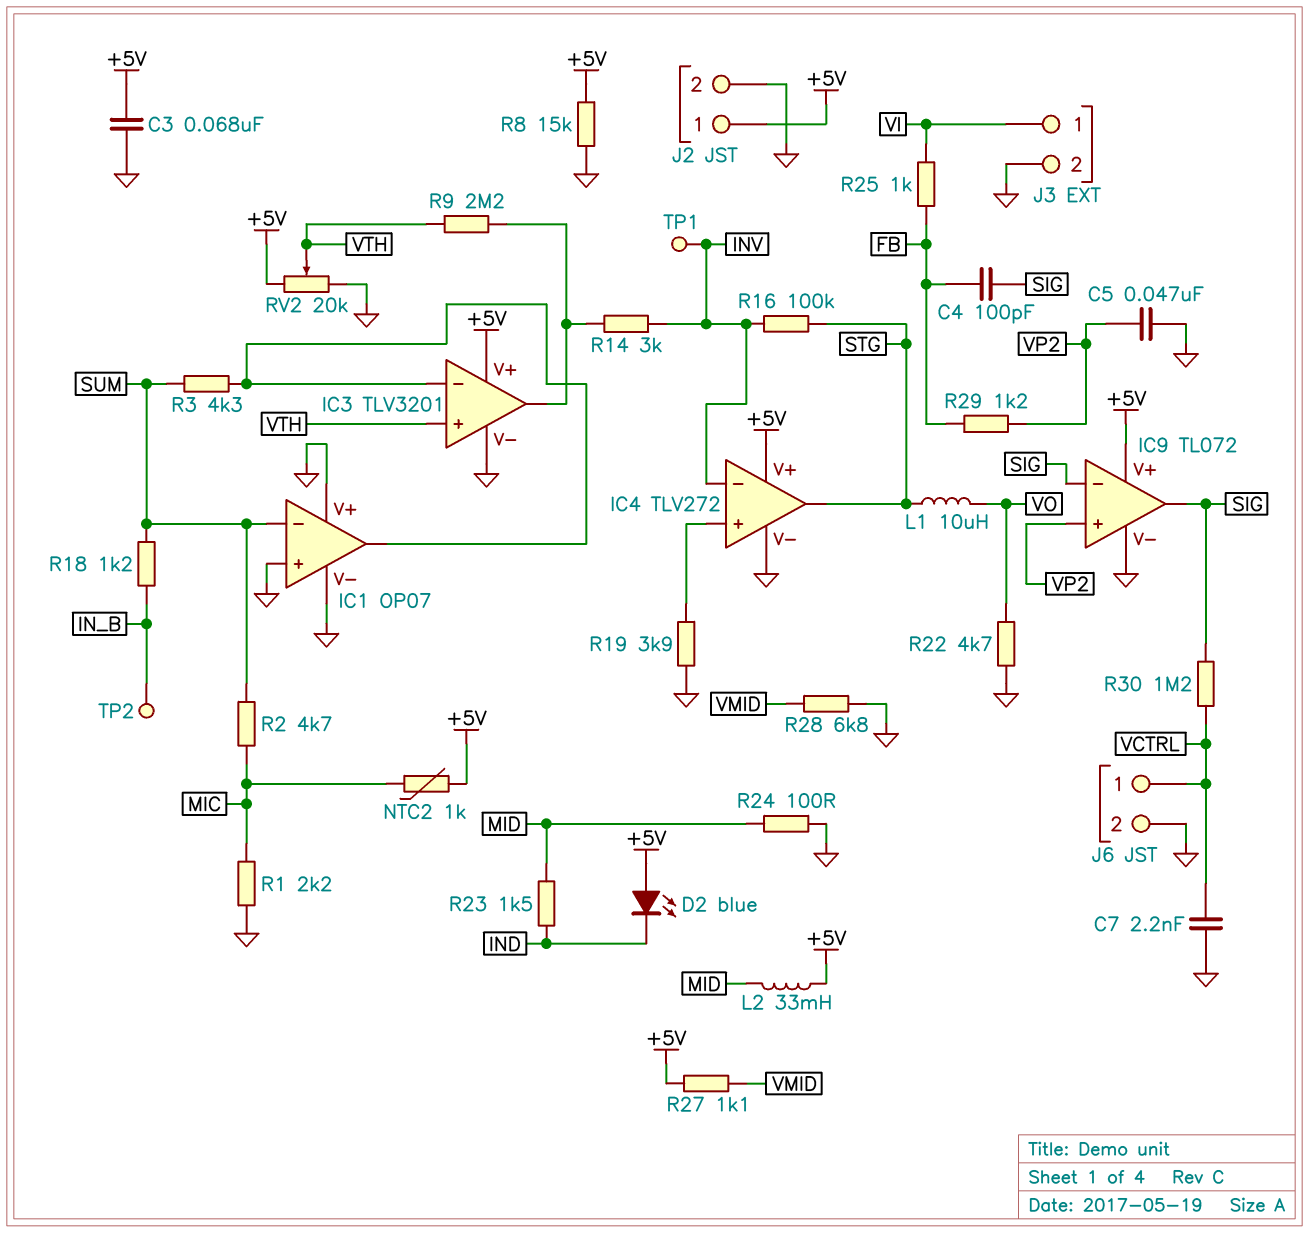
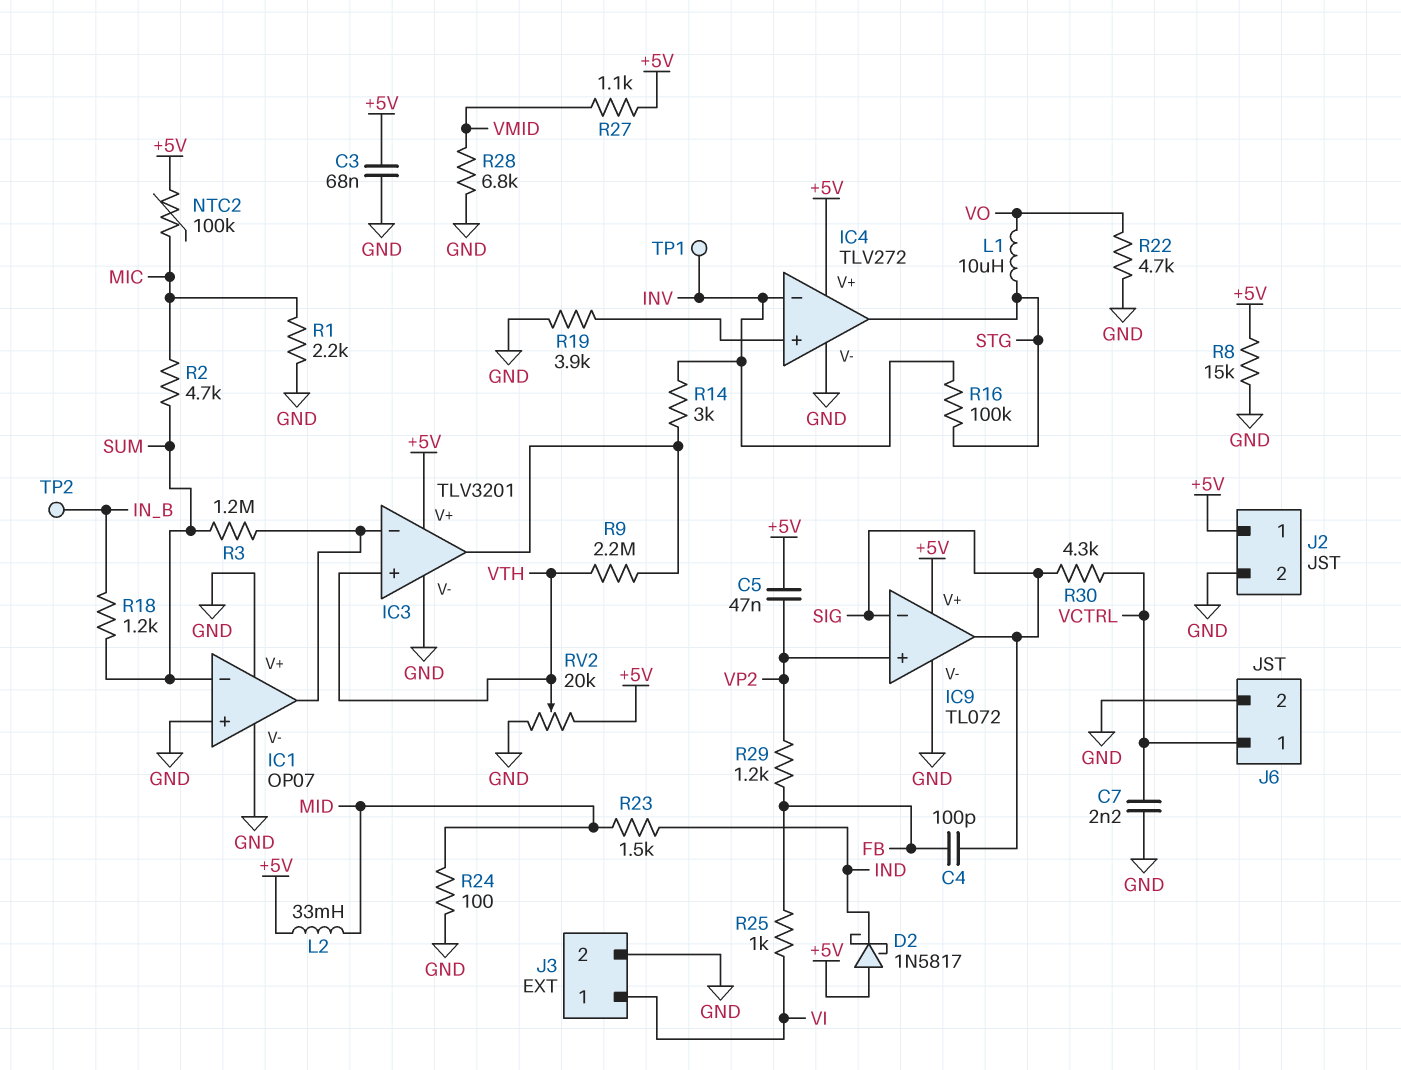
C5: 47nF (GND, VP2) -> 47nF (+5V, VP2)
D2: LED blue (A +5V, K IND) -> schottky 1N5817 (A +5V, K IND)
NTC2: 1k (+5V, MIC) -> 100k (+5V, MIC)
R3: 4.3k (IC1/out, SUM) -> 1.2M (IC1/out, SUM)
R30: 1.2M (SIG, VCTRL) -> 4.3k (SIG, VCTRL)

